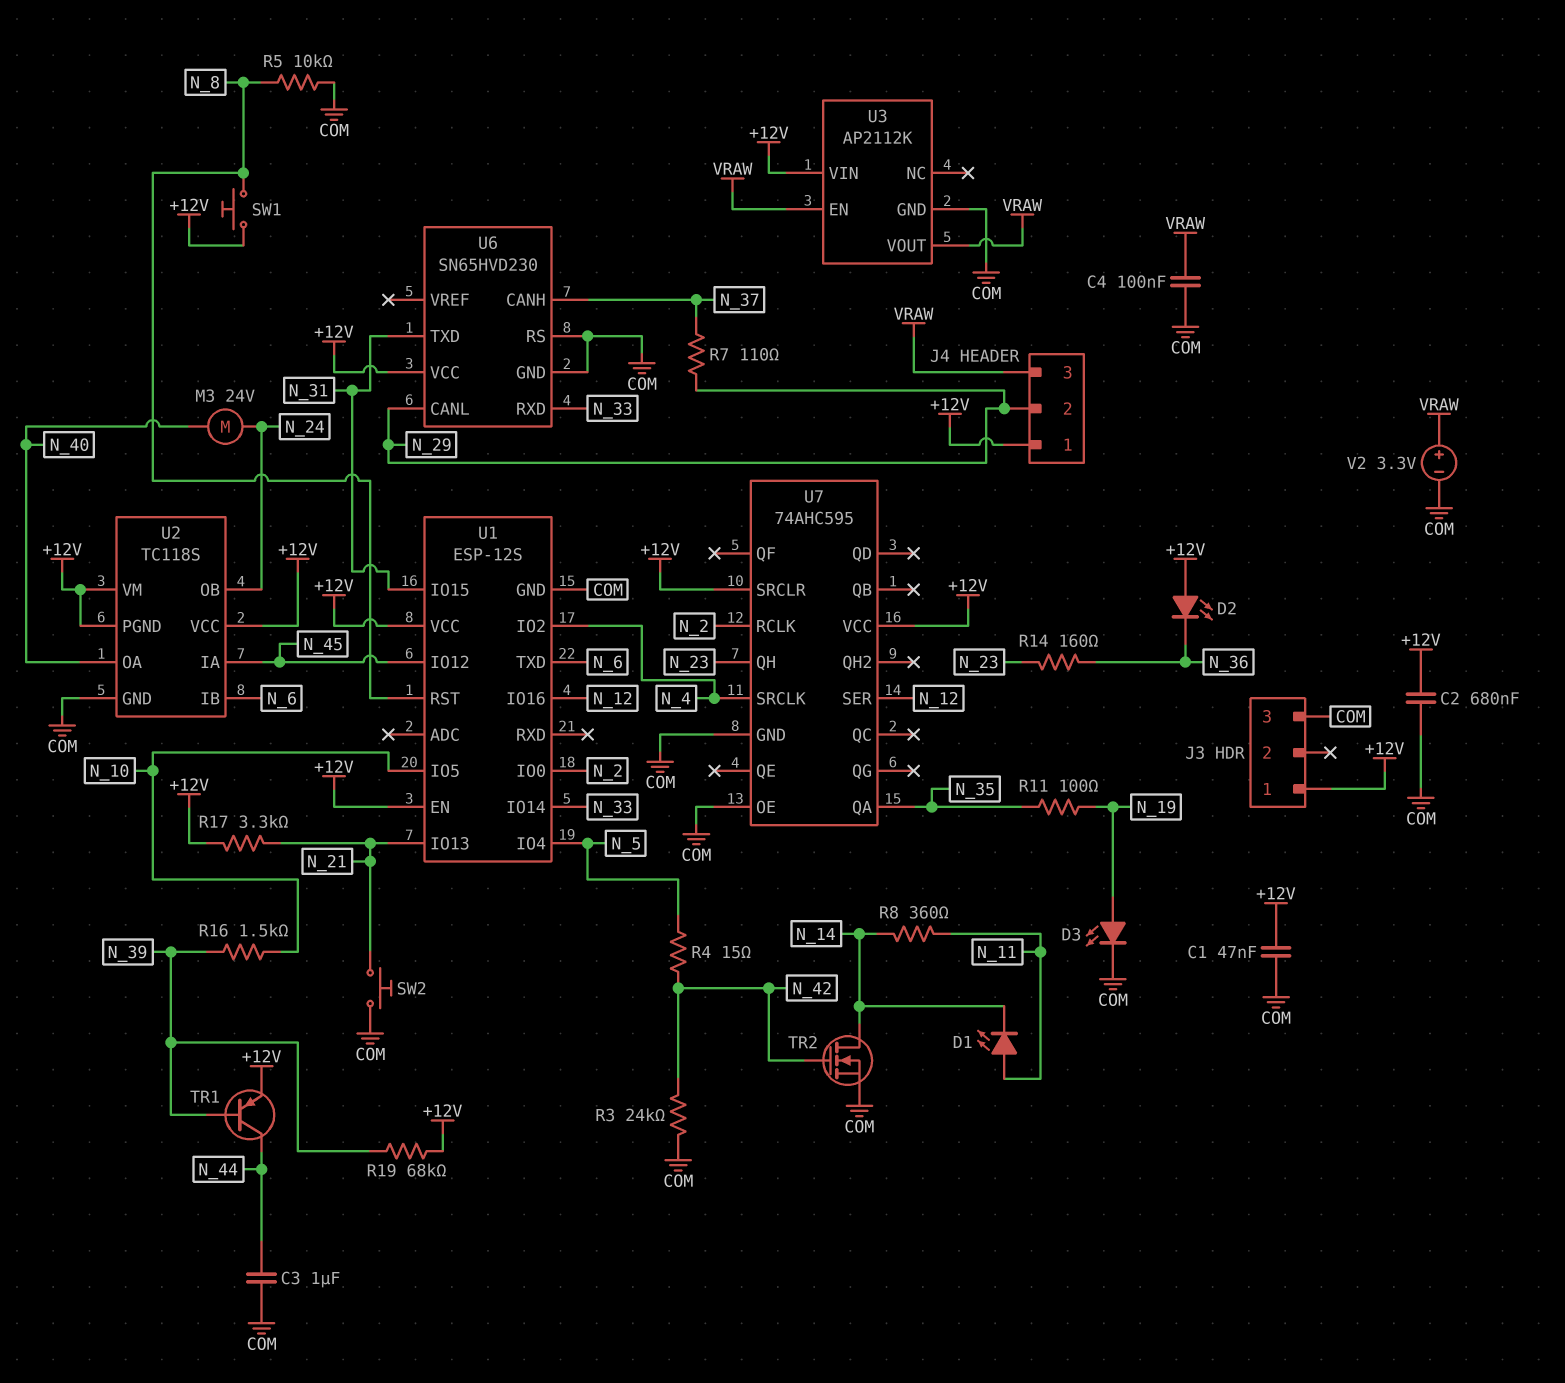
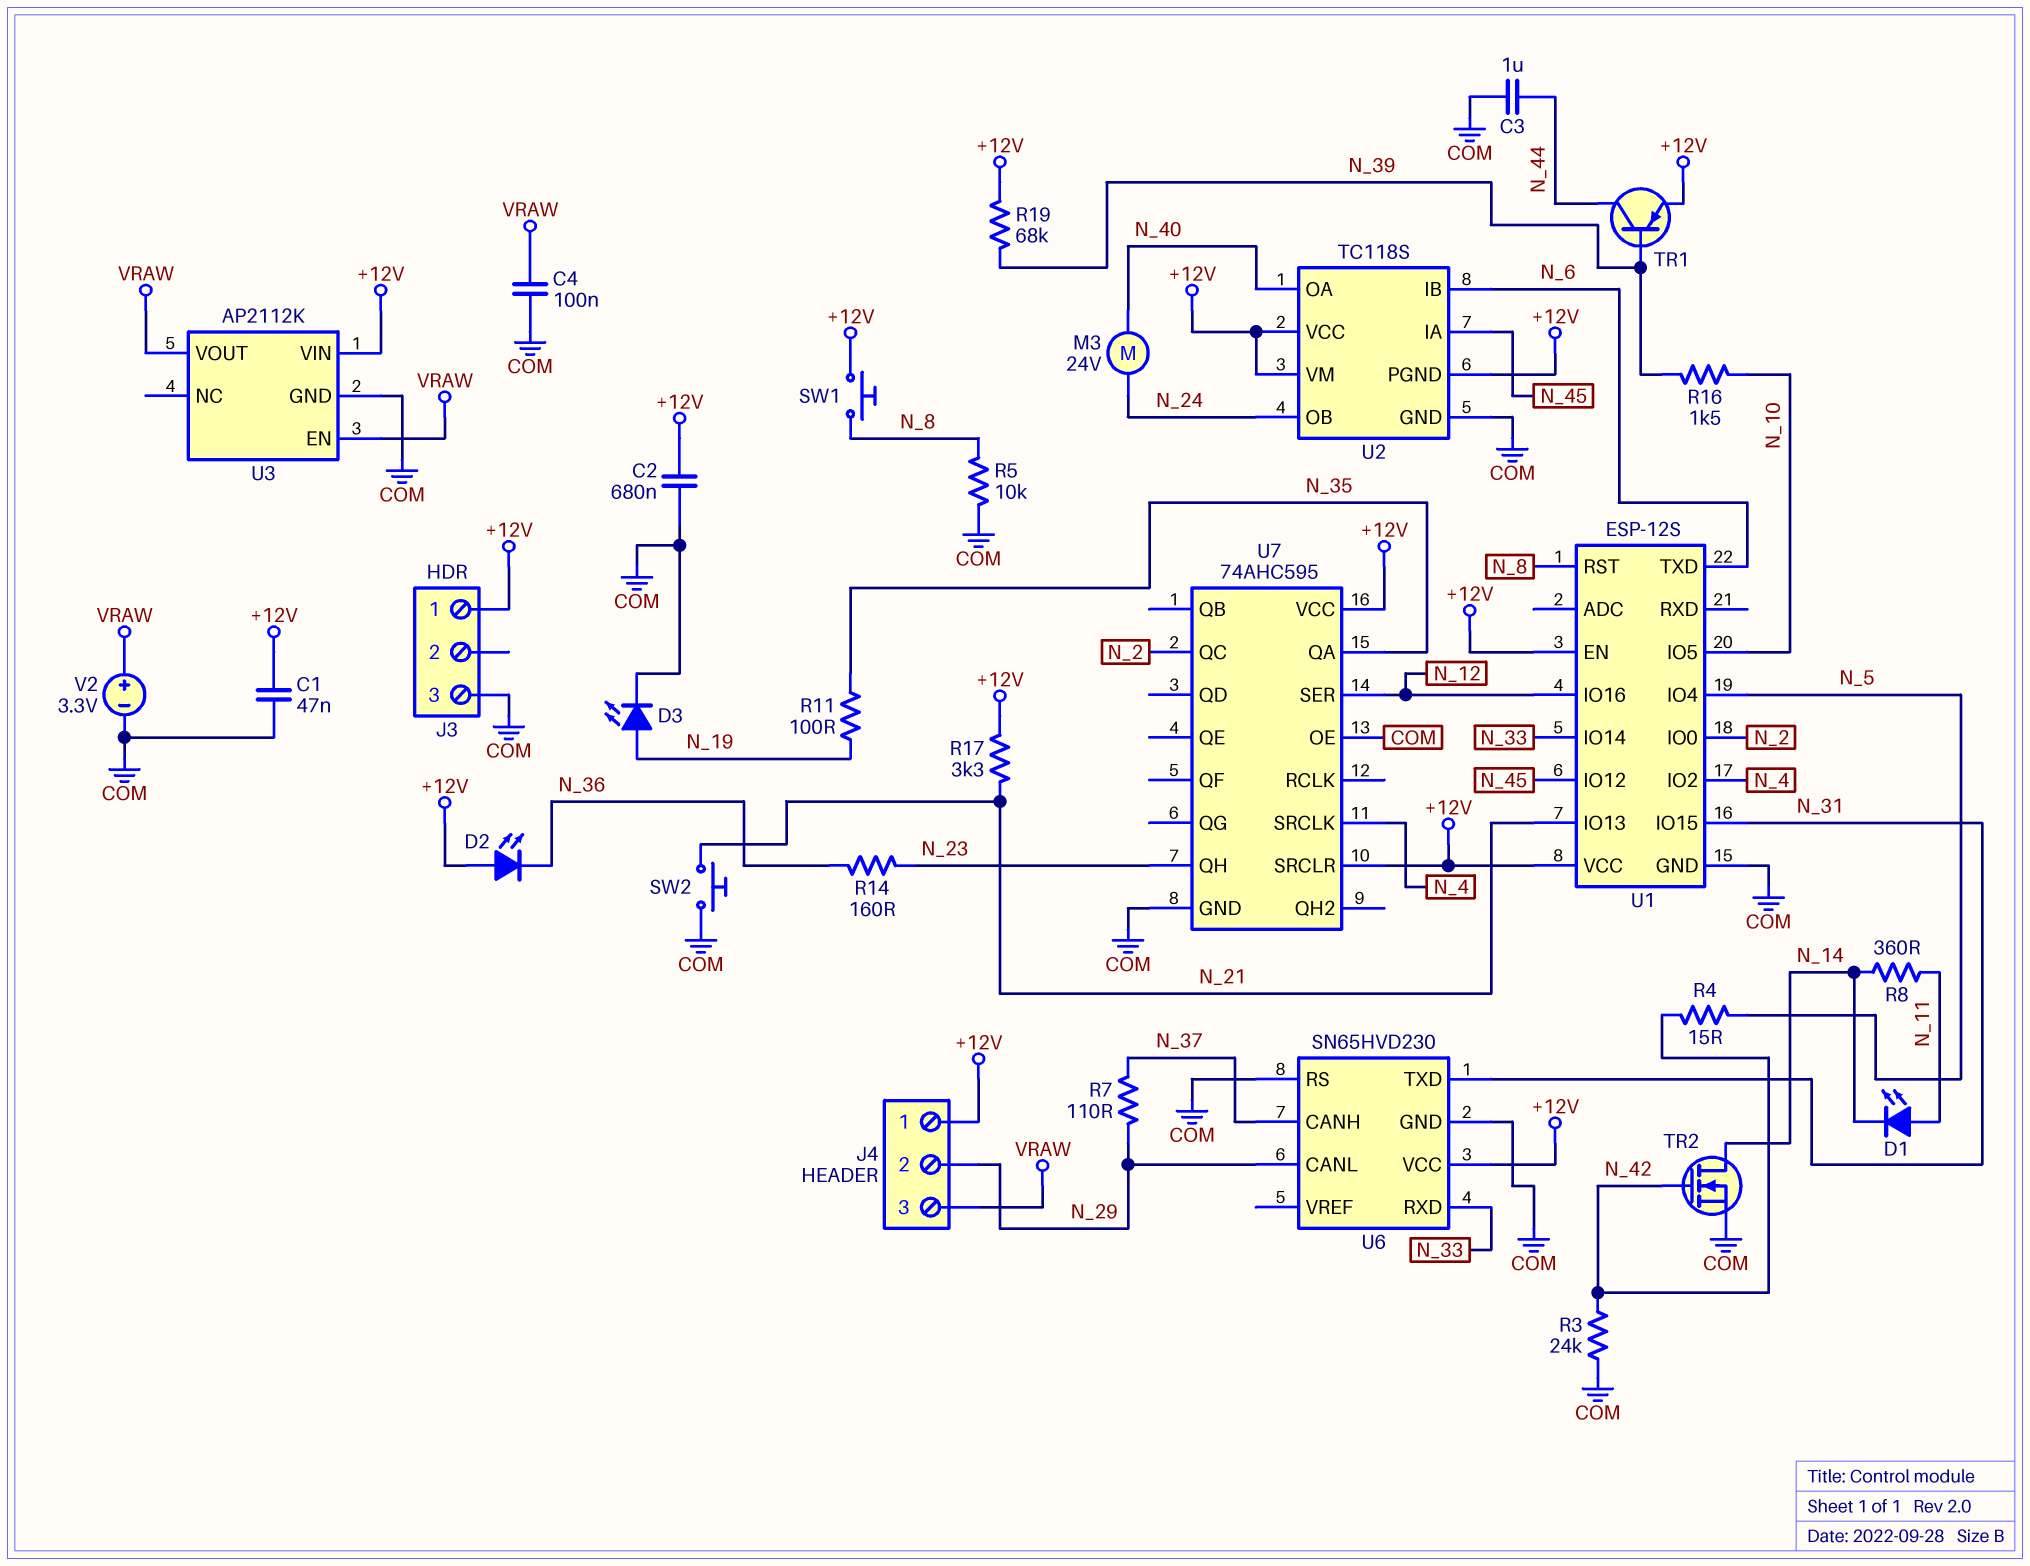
U7 pin QC: none -> N_2
U7 pin RCLK: N_2 -> none

